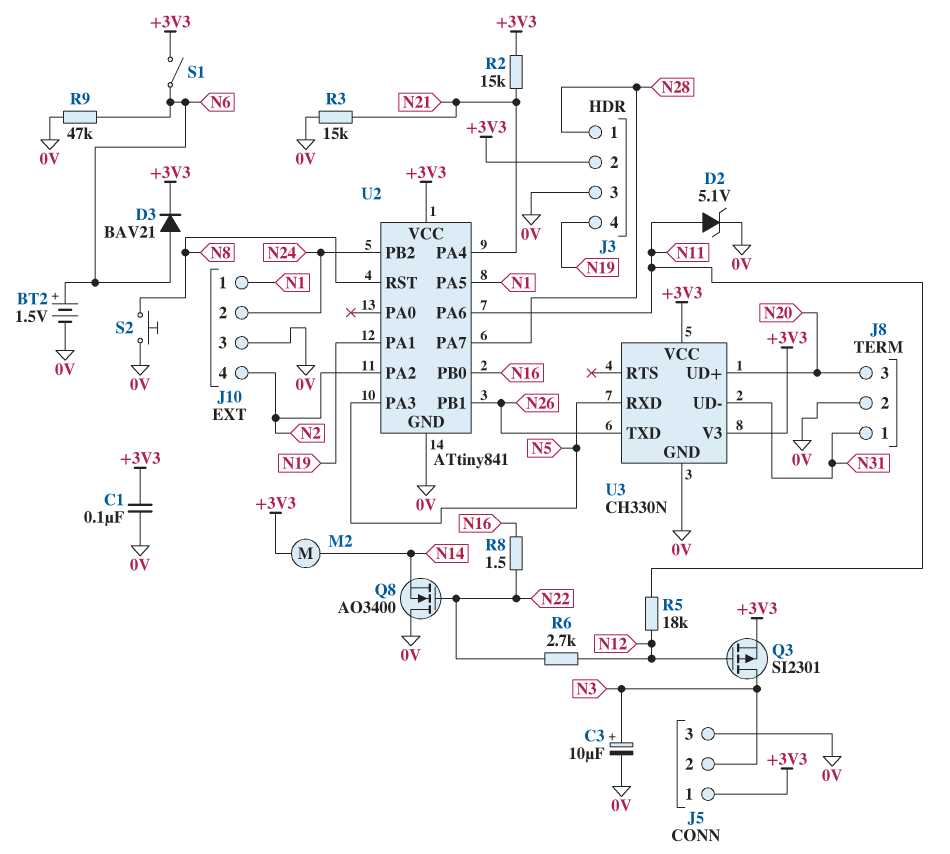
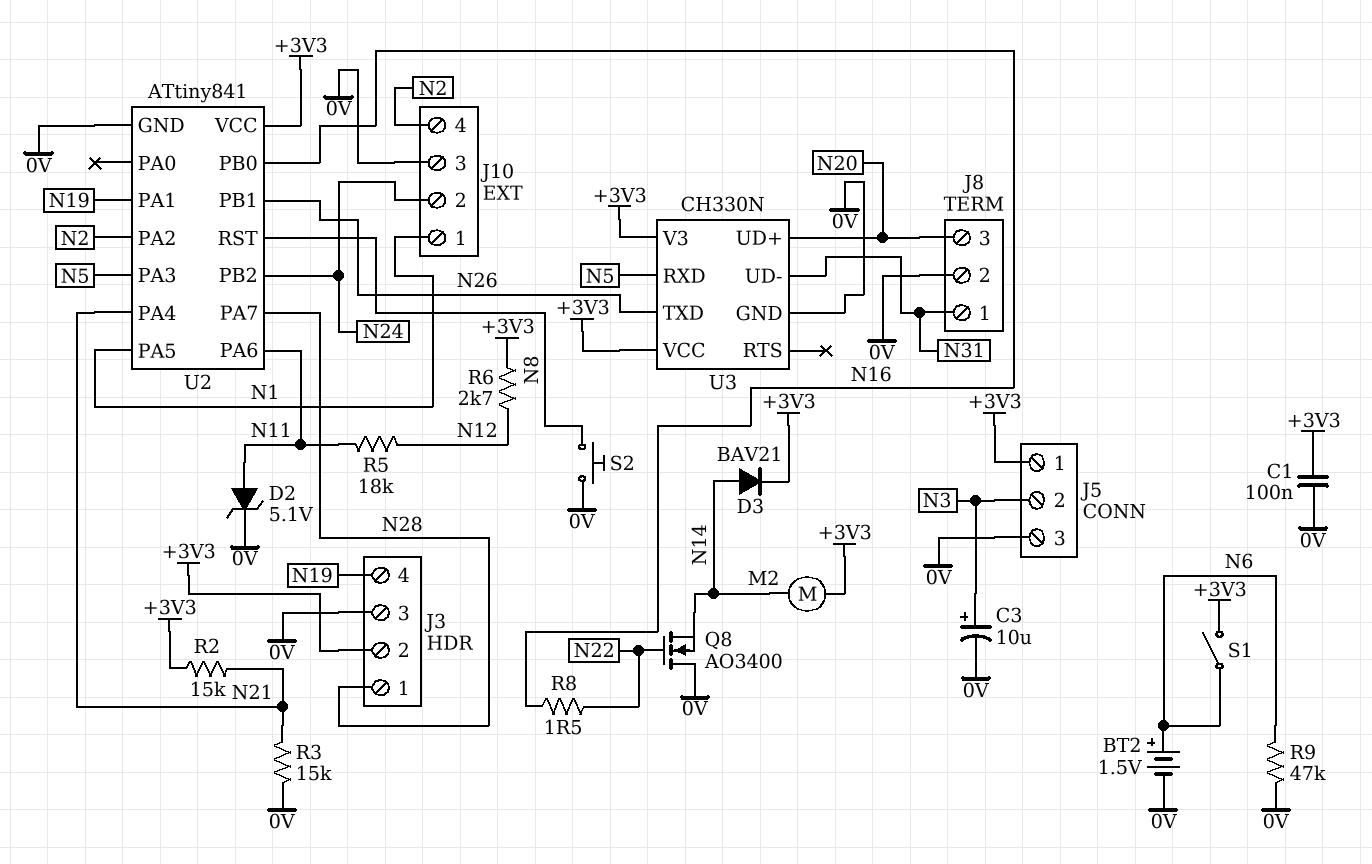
D3: diode BAV21 (A N6, K +3V3) -> diode BAV21 (A N14, K +3V3)
Q3: PMOS SI2301 (G N12, D N3, S +3V3) -> none
R6: 2.7k (N12, N22) -> 2.7k (+3V3, N12)

